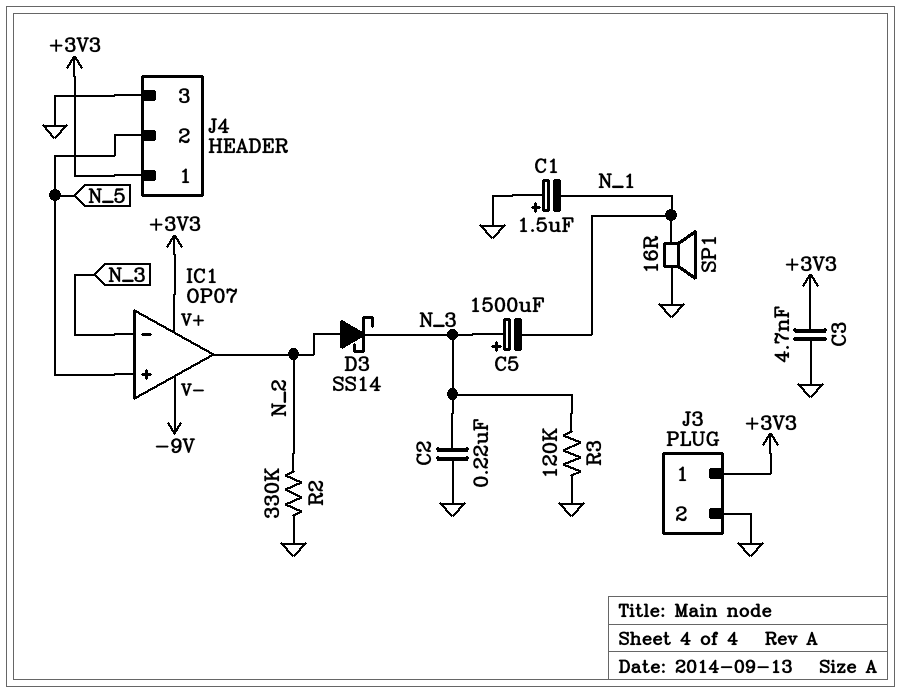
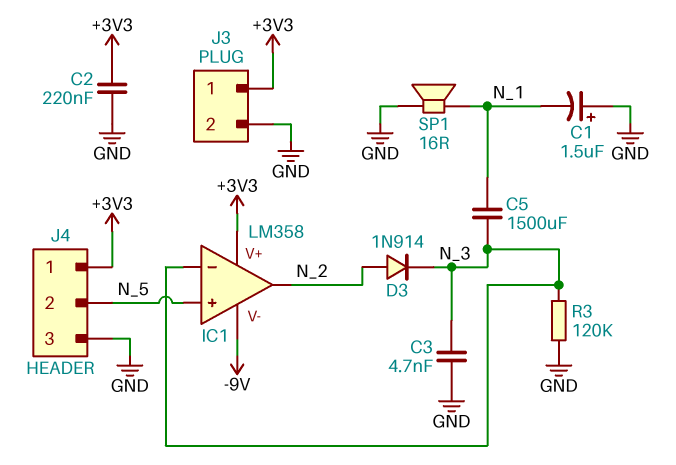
C2: 220nF (GND, N_3) -> 220nF (+3V3, GND)
C3: 4.7nF (+3V3, GND) -> 4.7nF (GND, N_3)
C5: 1500uF (plus N_3, minus N_1) -> 1500uF (N_1, N_3)
D3: schottky SS14 (A N_2, K N_3) -> diode 1N914 (A N_2, K N_3)
IC1: OP07 -> LM358
R2: 330k (GND, N_2) -> none

